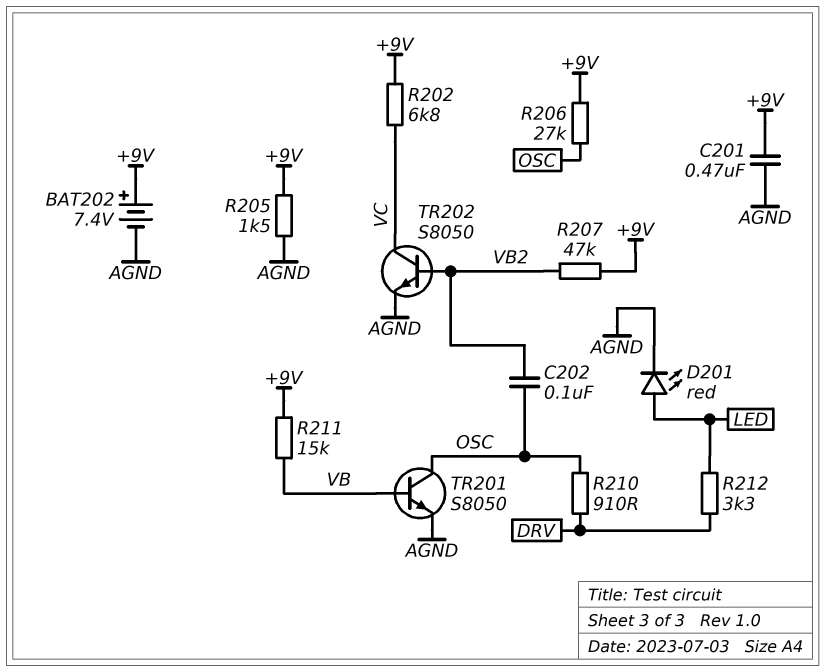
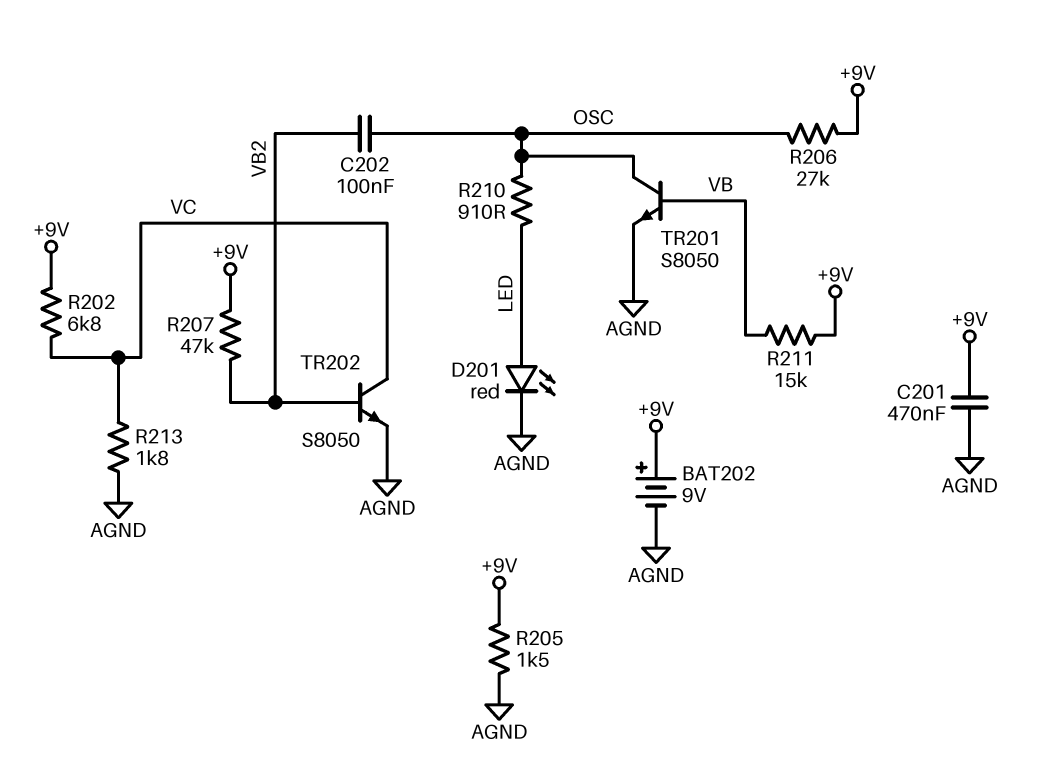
BAT202: 7.4V (plus +9V, minus AGND) -> 9V (plus +9V, minus AGND)
R210: 910 (DRV, OSC) -> 910 (LED, OSC)
R212: 3.3k (DRV, LED) -> none
R213: none -> 1.8k (AGND, VC)

